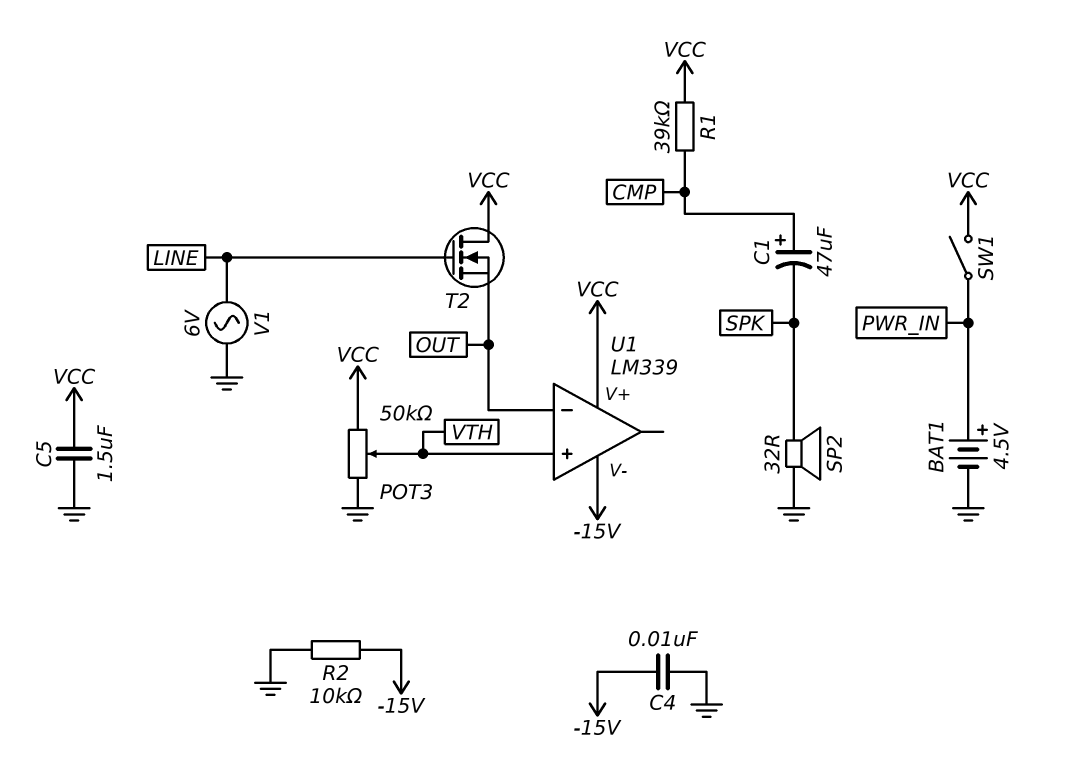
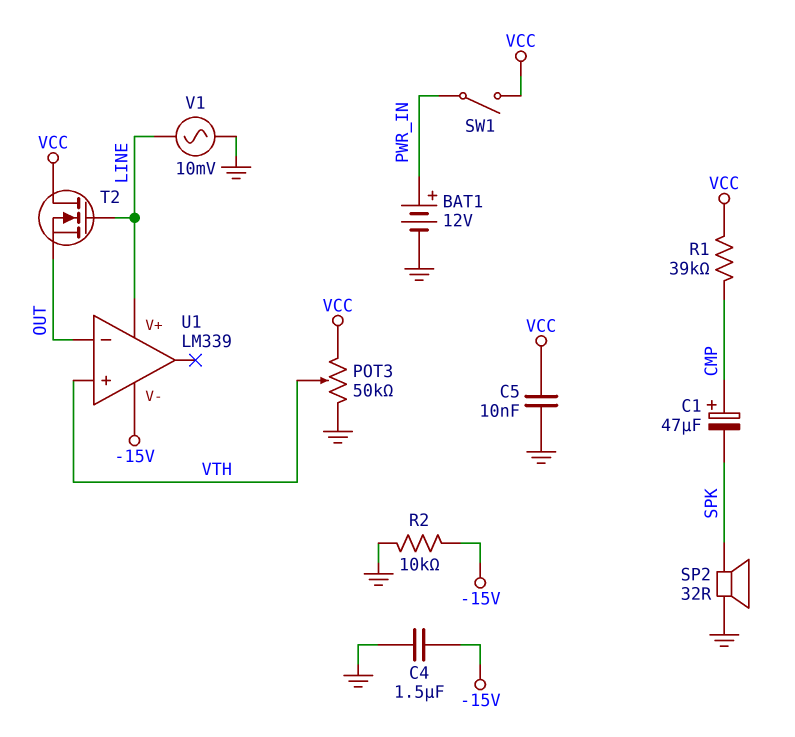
BAT1: 4.5V (plus PWR_IN, minus GND) -> 12V (plus PWR_IN, minus GND)
C4: 10nF (-15V, GND) -> 1.5uF (-15V, GND)
C5: 1.5uF (GND, VCC) -> 10nF (GND, VCC)
U1 pin V+: VCC -> LINE
V1: AC 6V (GND, LINE) -> AC 10mV (GND, LINE)

